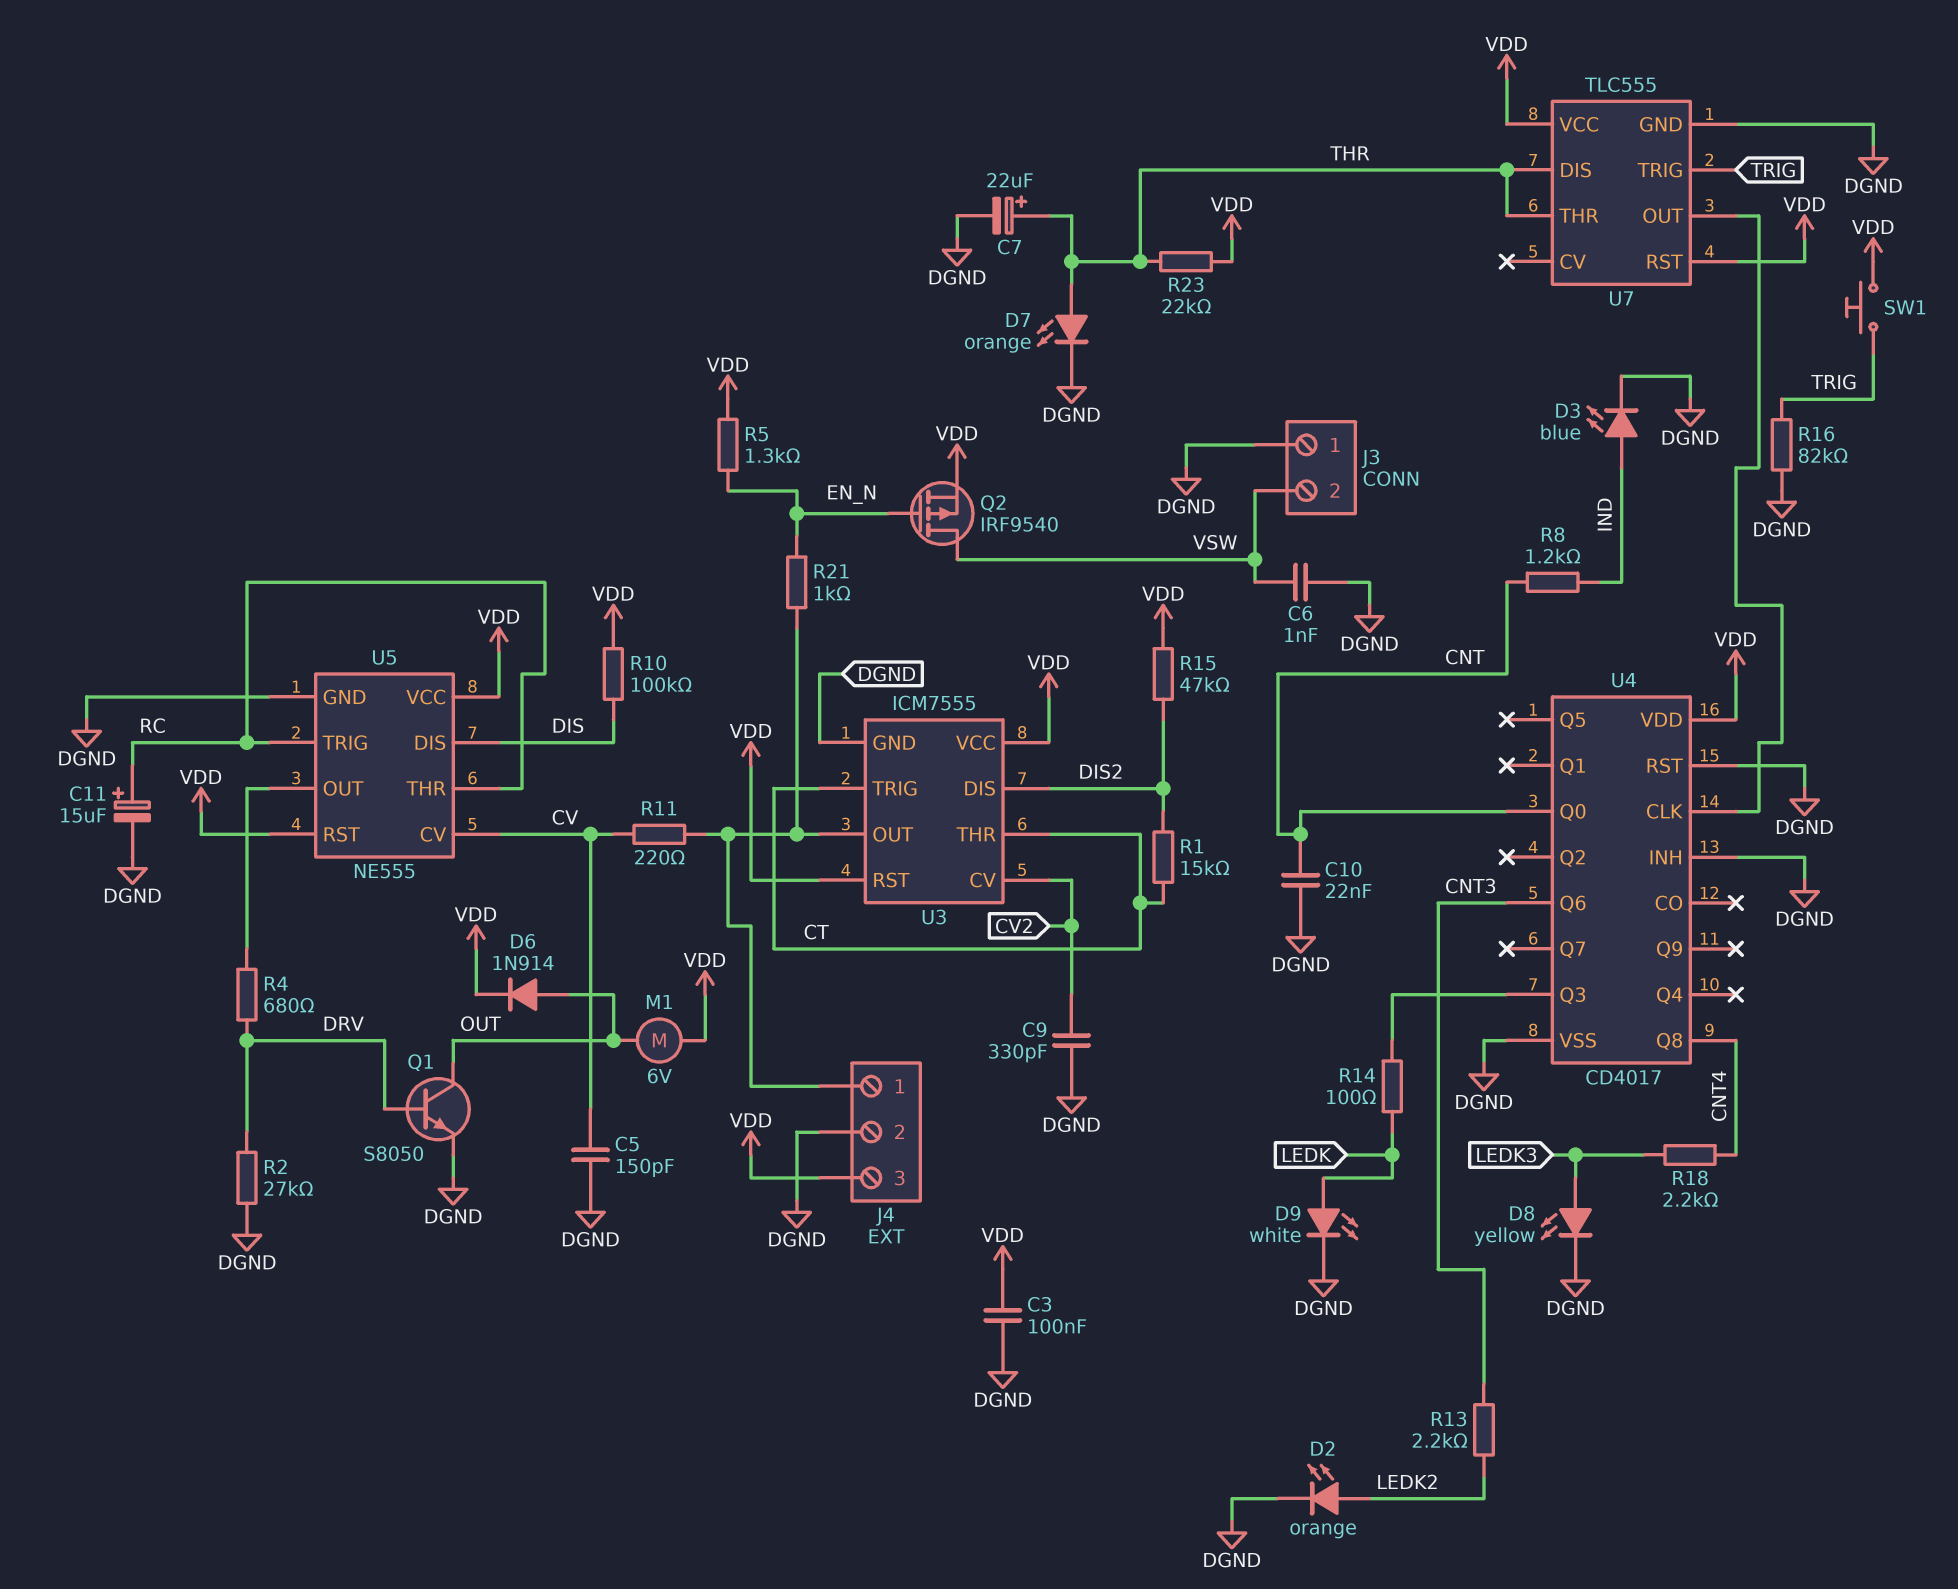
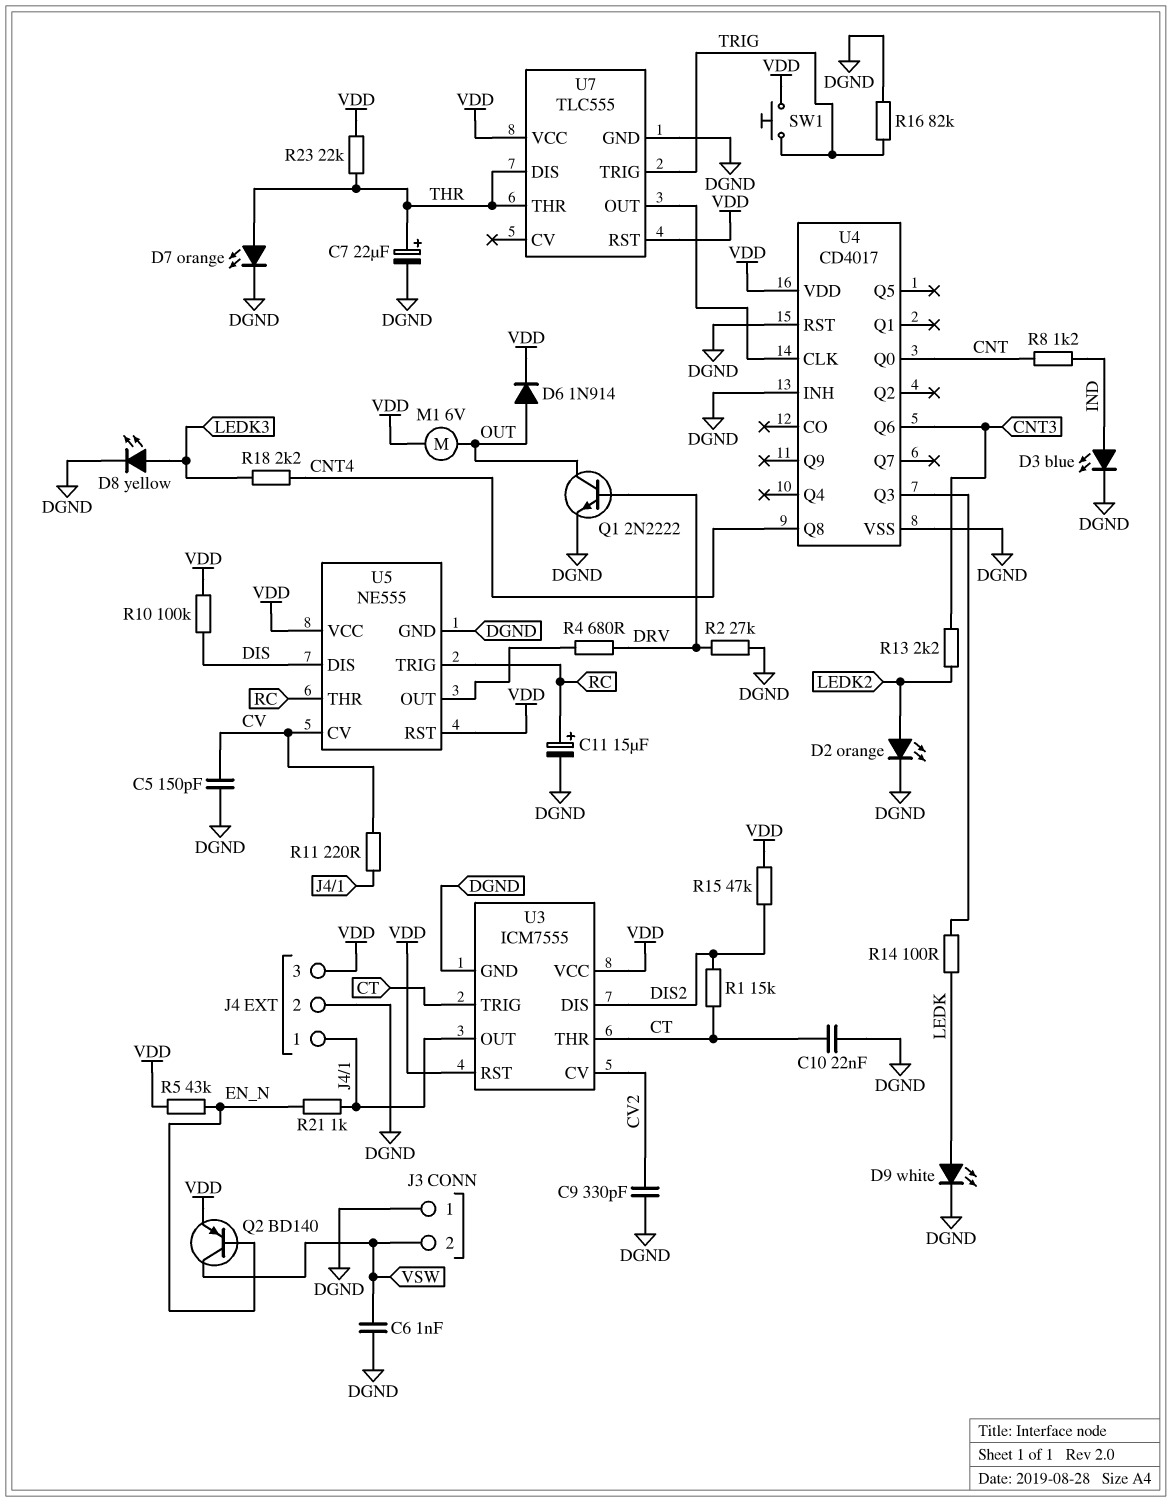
C3: 100nF (DGND, VDD) -> none
C10: 22nF (CNT, DGND) -> 22nF (CT, DGND)
Q1: NPN S8050 (B DRV, C OUT, E DGND) -> NPN 2N2222 (B DRV, C OUT, E DGND)
Q2: PMOS IRF9540 (G EN_N, D VSW, S VDD) -> PNP BD140 (B EN_N, C VSW, E VDD)
R5: 1.3k (EN_N, VDD) -> 43k (EN_N, VDD)

